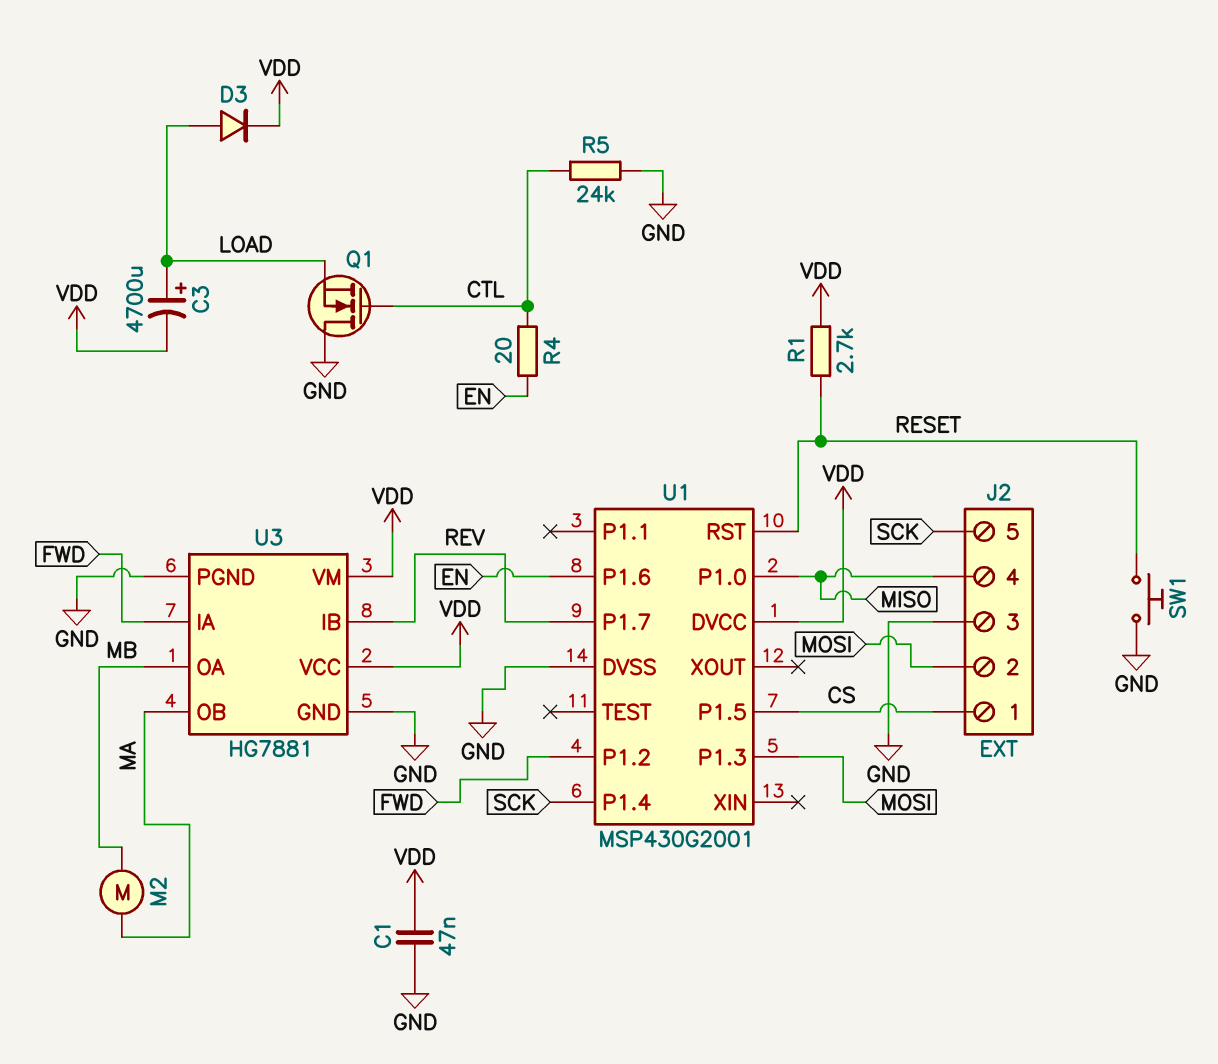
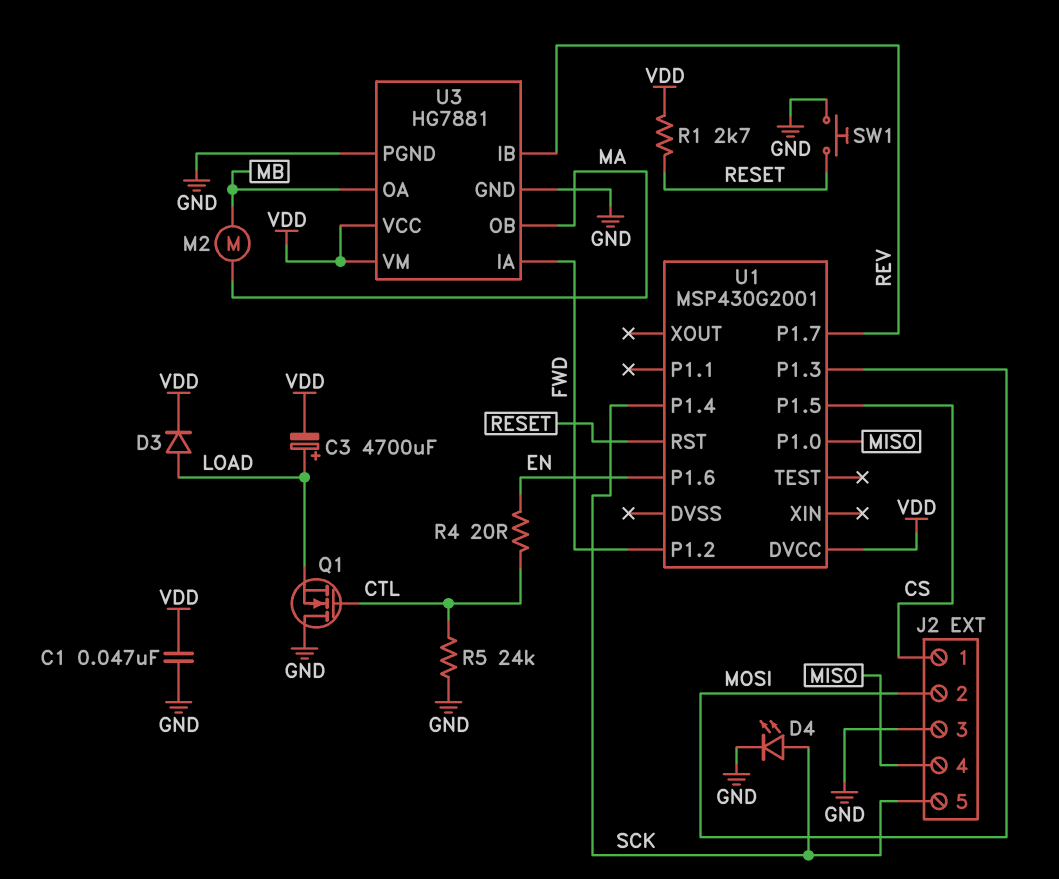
D4: none -> LED (A SCK, K GND)
U1 pin DVSS: GND -> none

